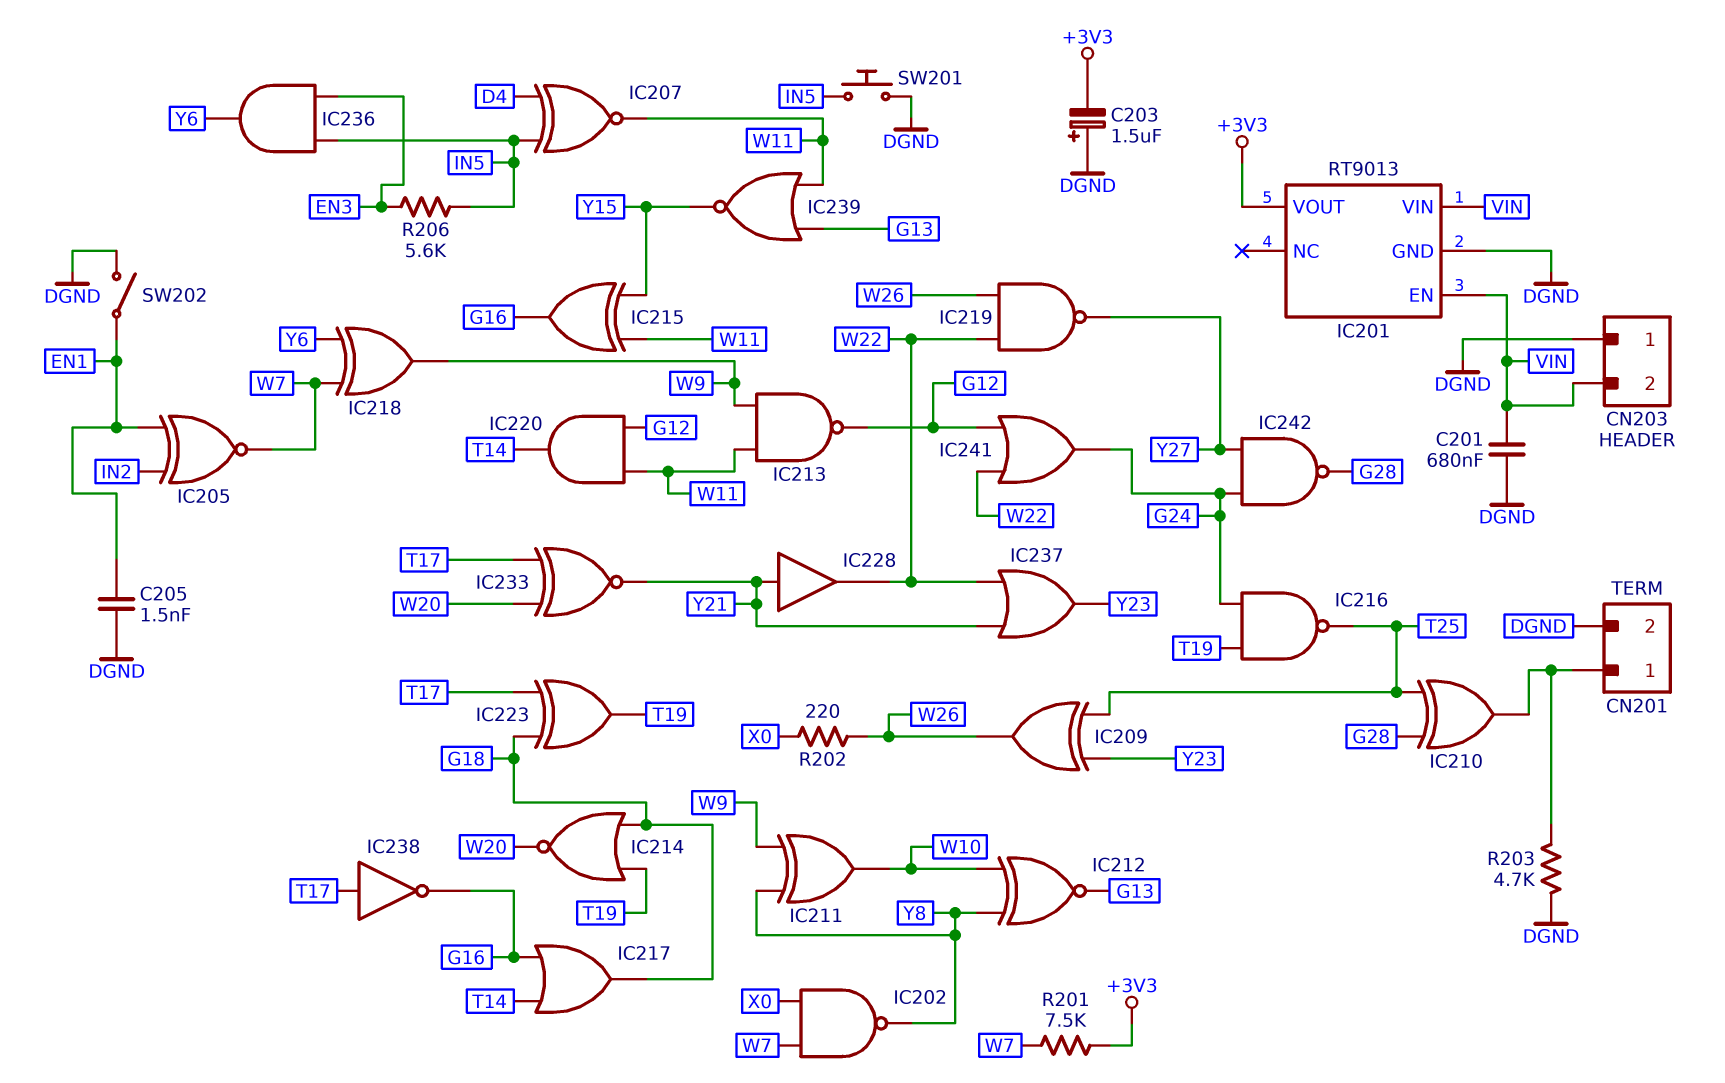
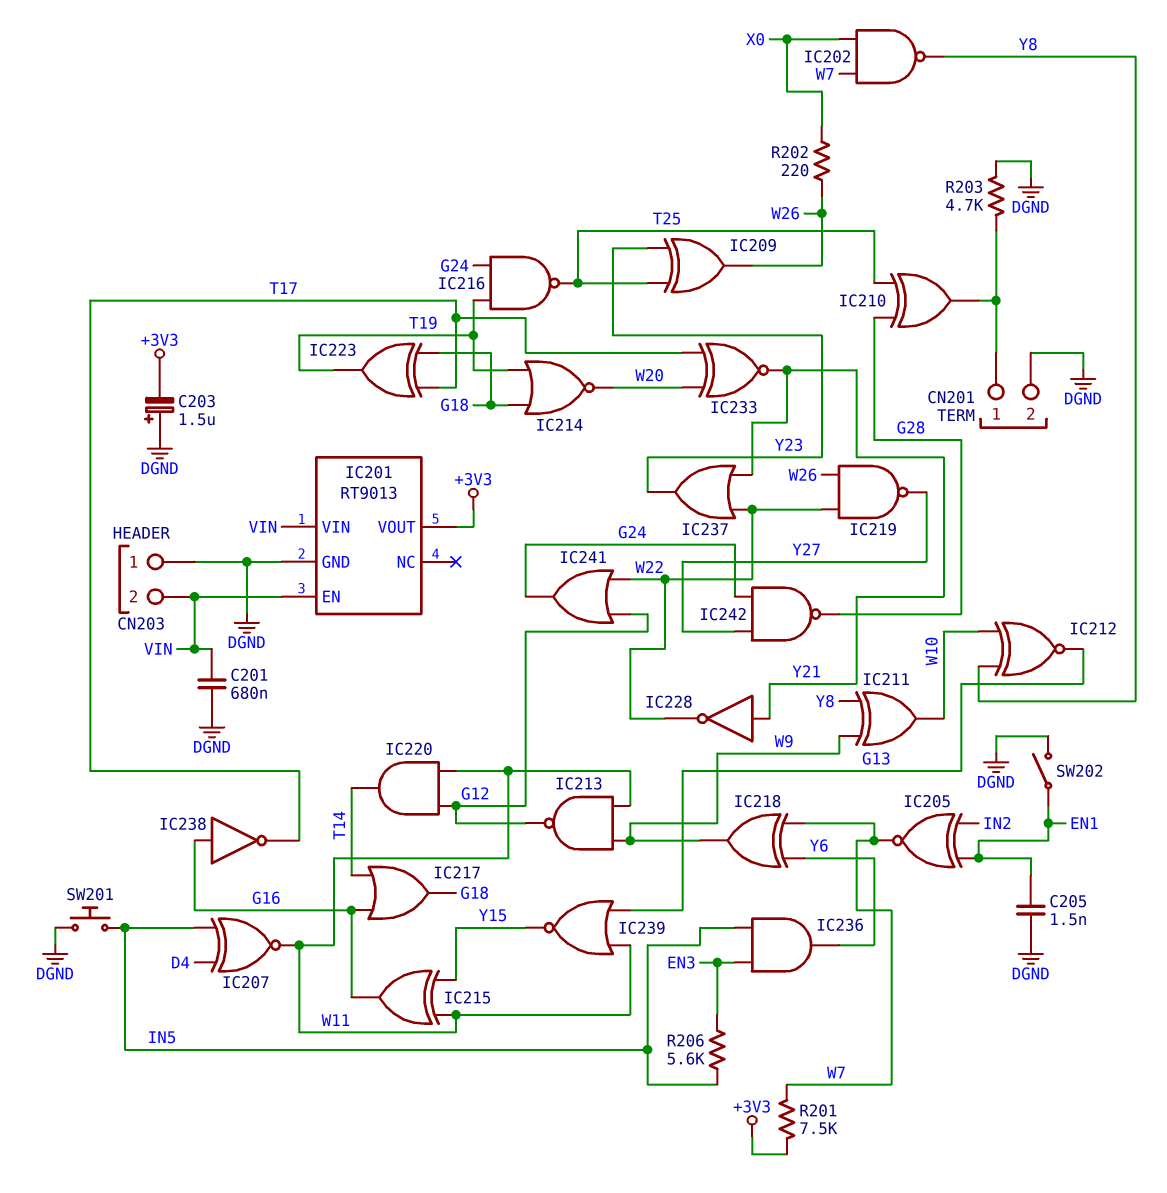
IC228: buffer (in Y21, out W22) -> NOT (in Y21, out W22)
IC238: NOT (in T17, out G16) -> NOT (in G16, out T17)

